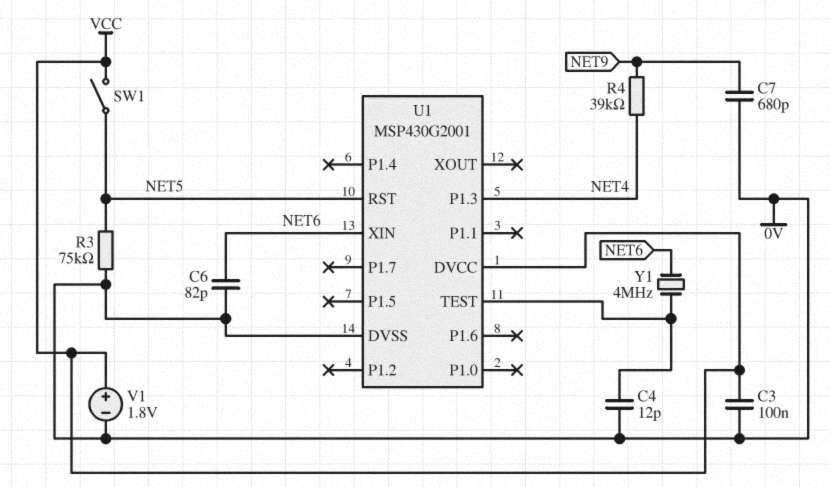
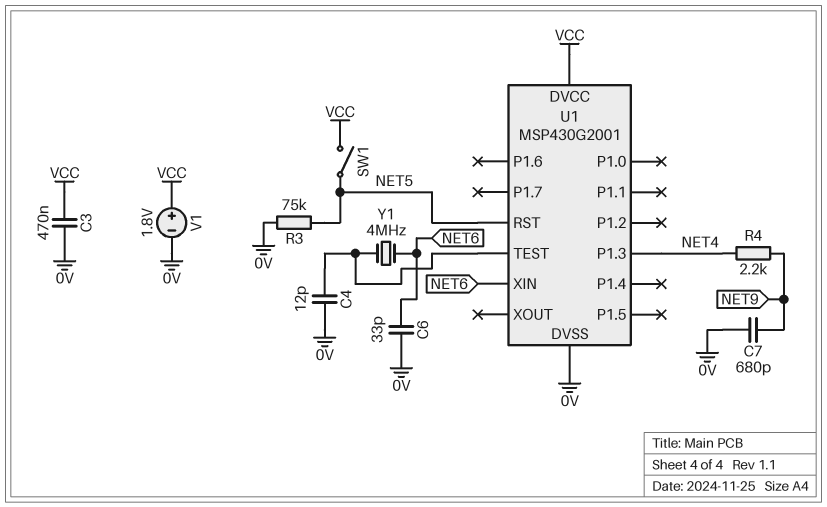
C3: 100nF (0V, VCC) -> 470nF (0V, VCC)
C6: 82pF (0V, NET6) -> 33pF (0V, NET6)
R4: 39k (NET4, NET9) -> 2.2k (NET4, NET9)

